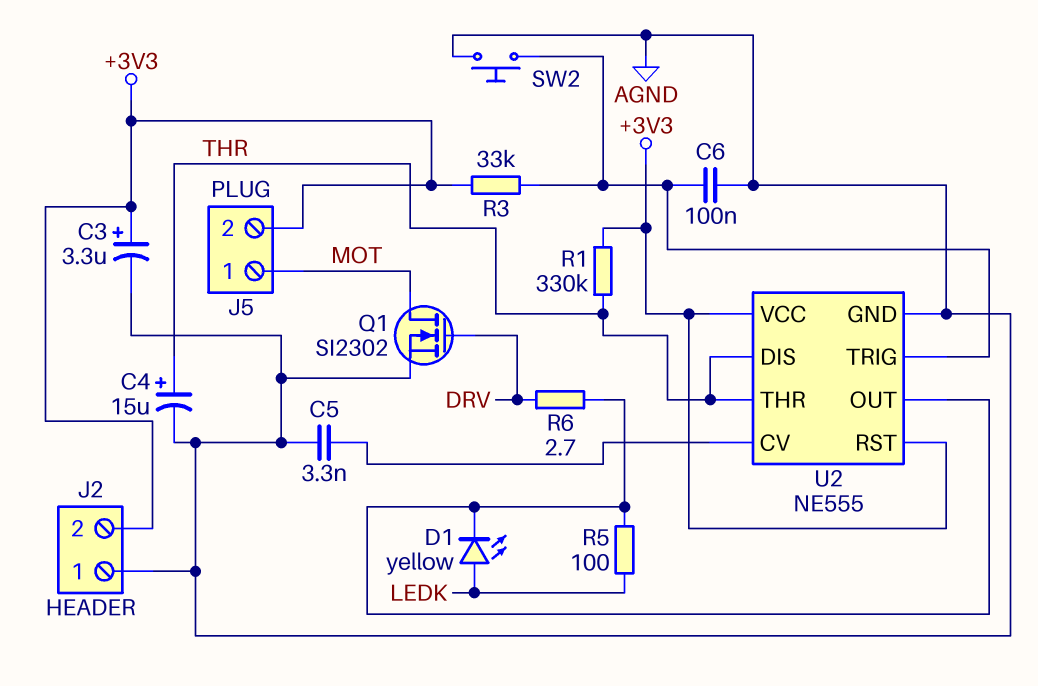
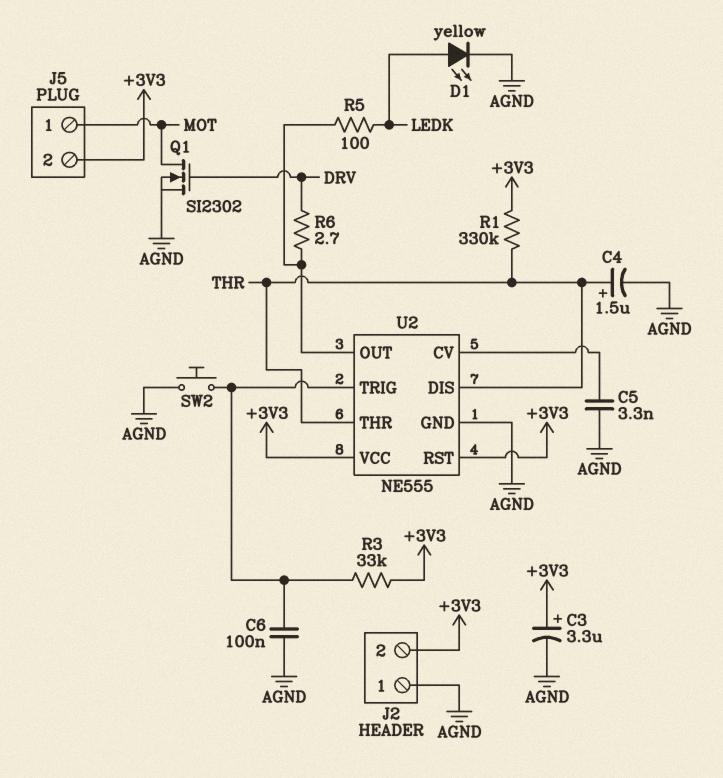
C4: 15uF (plus THR, minus AGND) -> 1.5uF (plus THR, minus AGND)
D1: LED yellow (A LEDK, K U2/OUT) -> LED yellow (A LEDK, K AGND)

